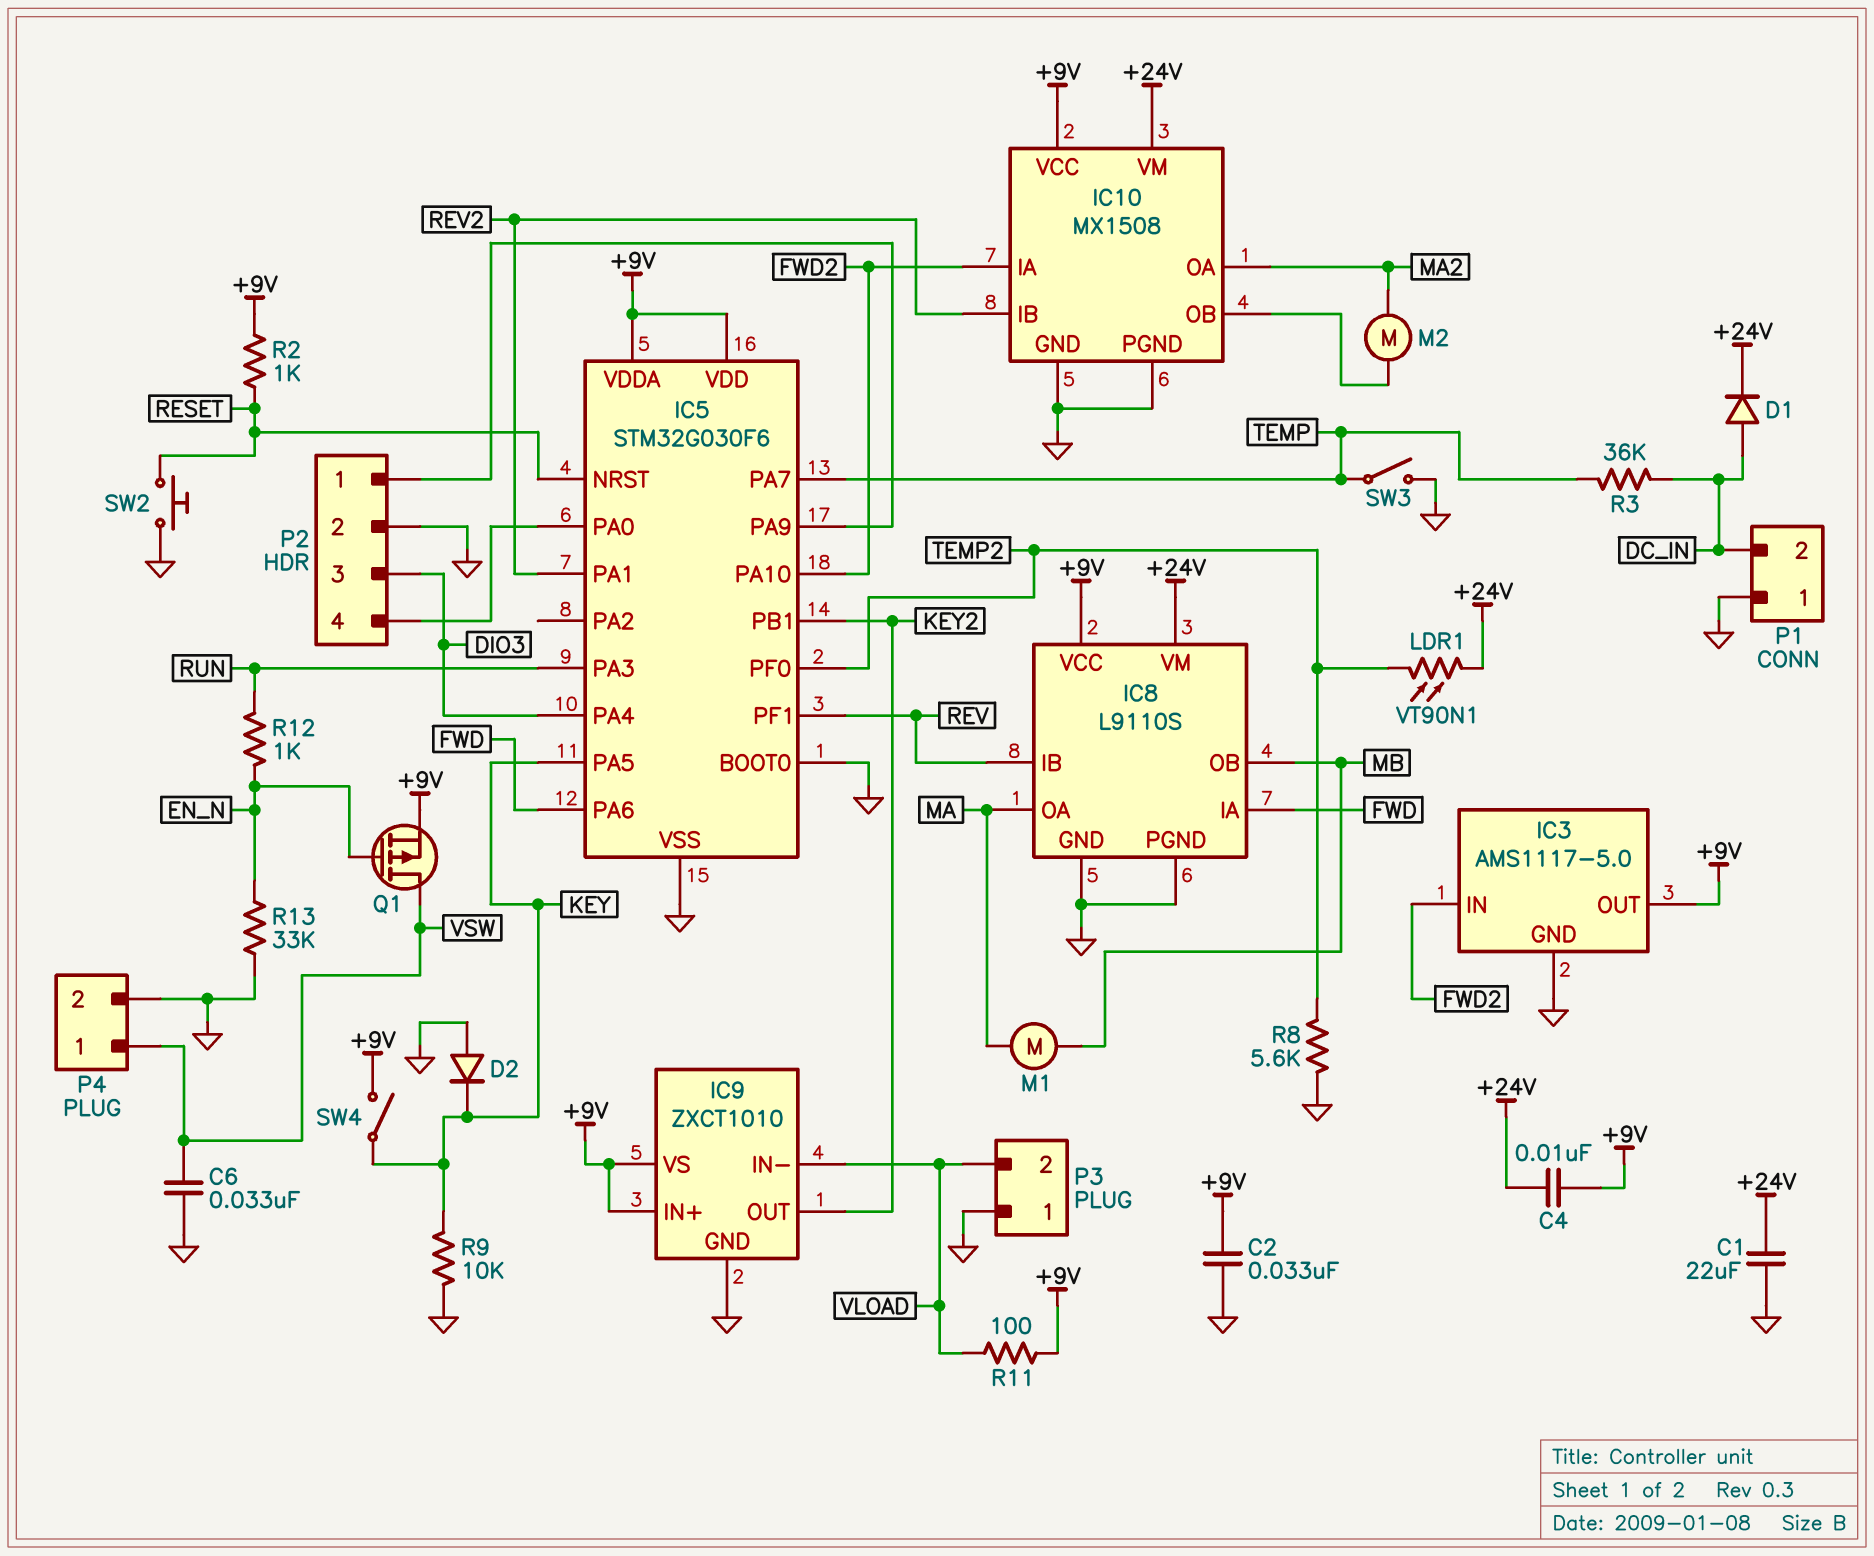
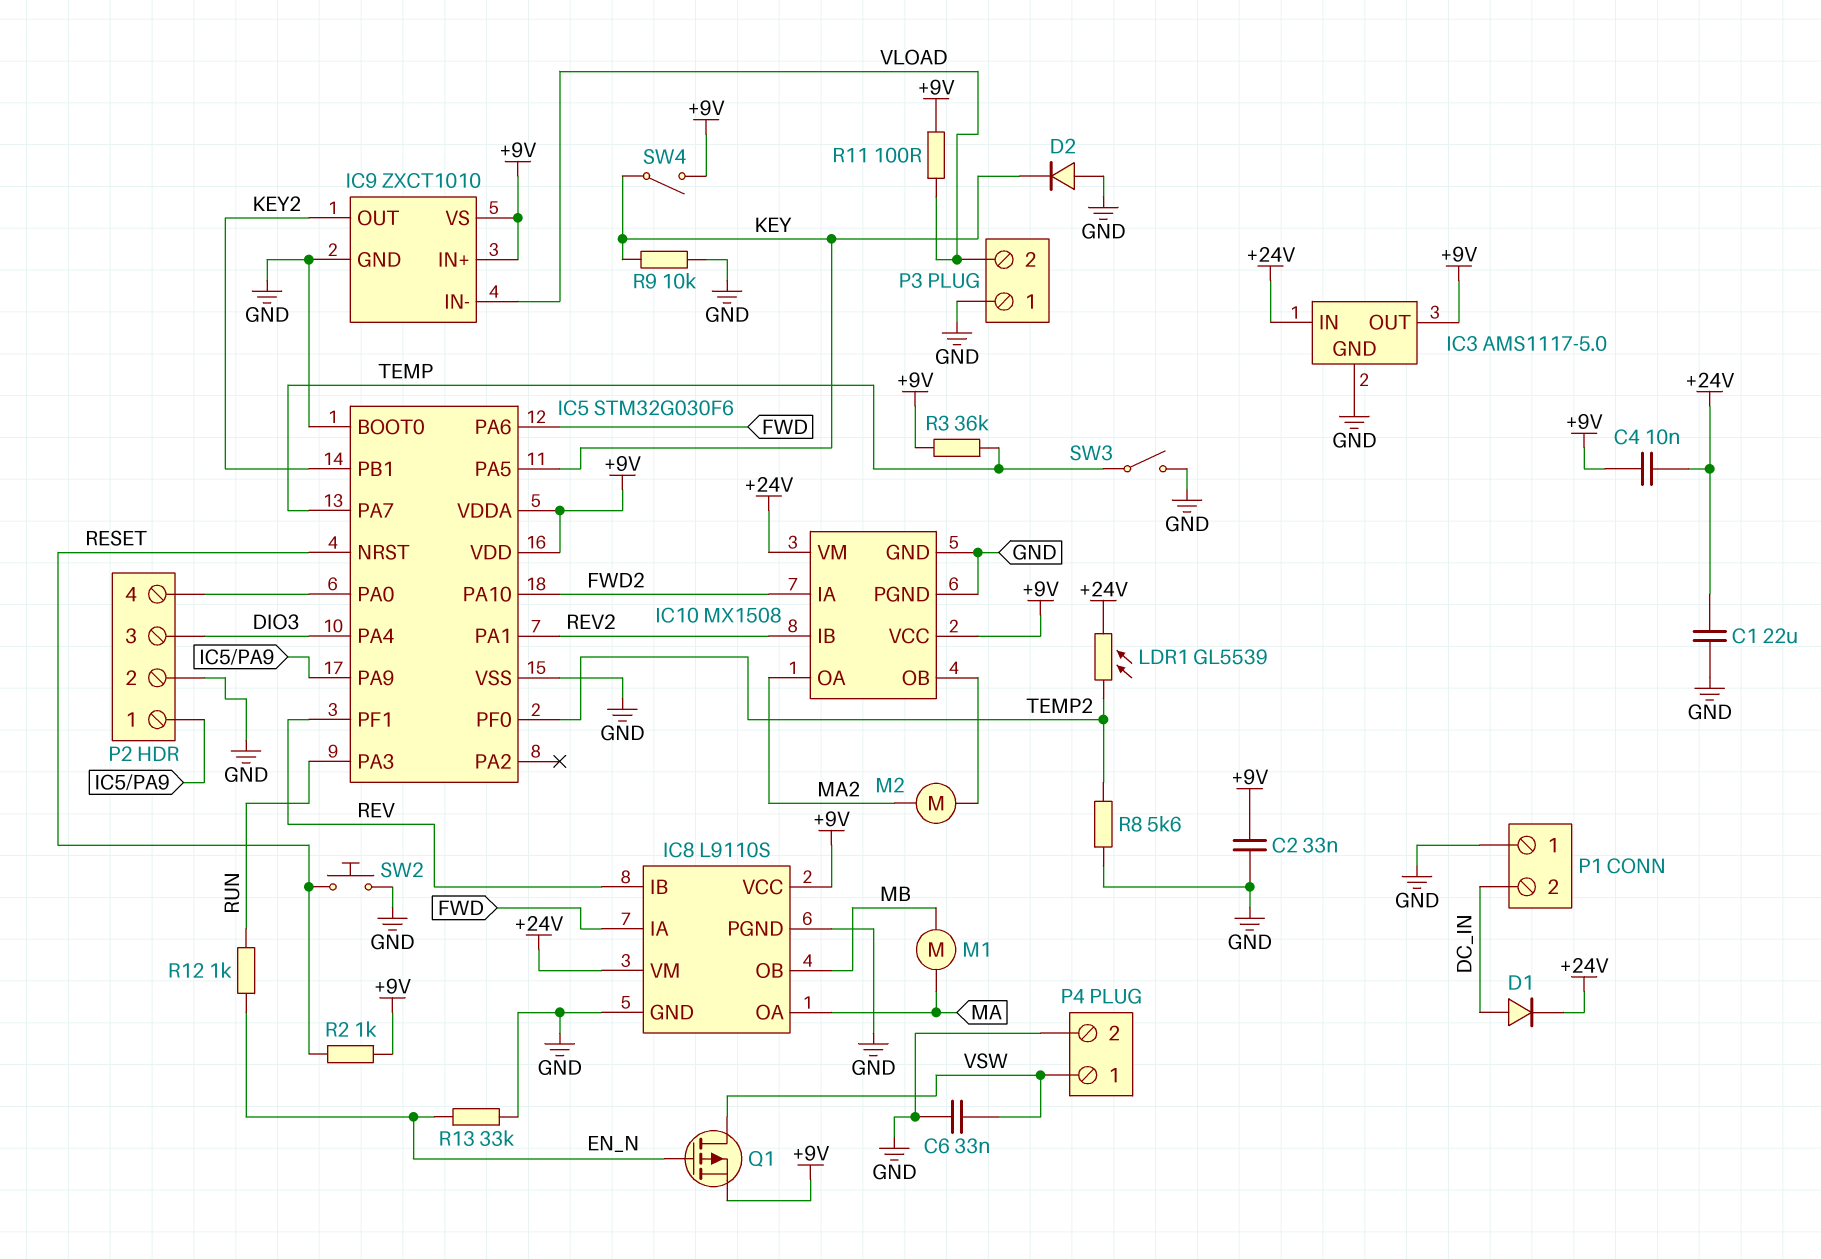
IC3 pin IN: FWD2 -> +24V
LDR1: VT90N1 (+24V, TEMP2) -> GL5539 (+24V, TEMP2)
R3: 36k (DC_IN, TEMP) -> 36k (+9V, TEMP)

